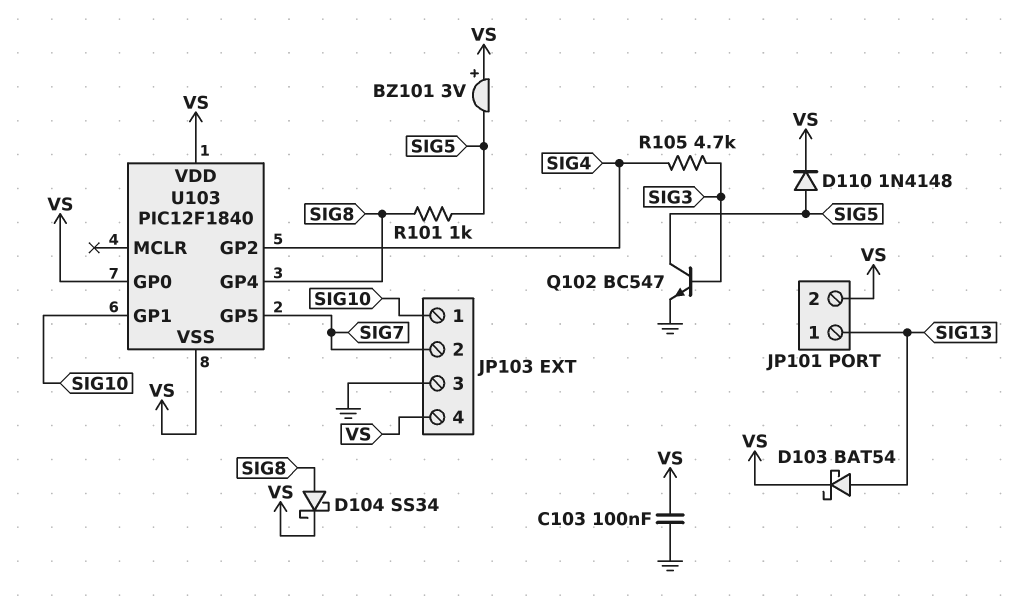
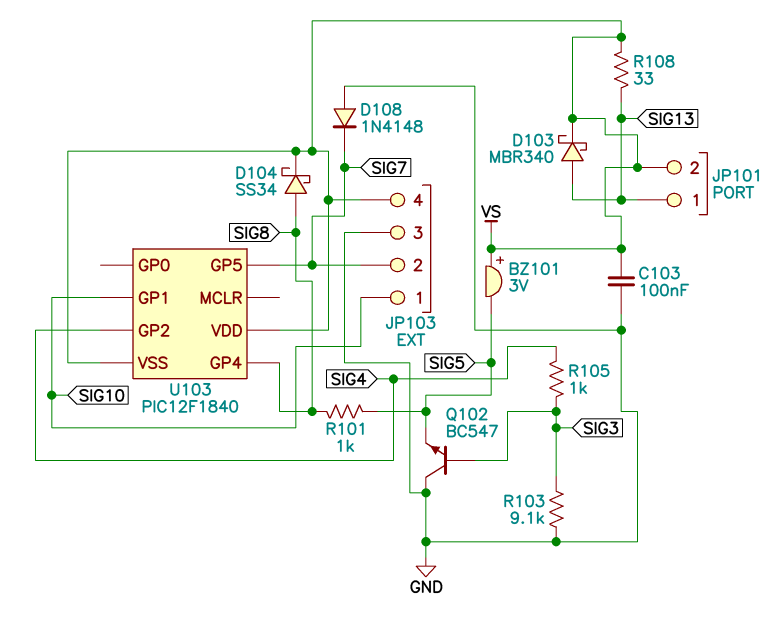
D103: schottky BAT54 (A SIG13, K VS) -> schottky MBR340 (A SIG13, K VS)
D108: none -> diode 1N4148 (A GND, K SIG7)
D110: diode 1N4148 (A SIG5, K VS) -> none
Q102: NPN BC547 (B SIG3, C SIG5, E GND) -> NPN BC547 (B SIG3, C GND, E SIG5)
R103: none -> 9.1k (GND, SIG3)
R105: 4.7k (SIG3, SIG4) -> 1k (SIG3, SIG4)
R108: none -> 33 (SIG13, VS)
U103 pin GP0: VS -> none

